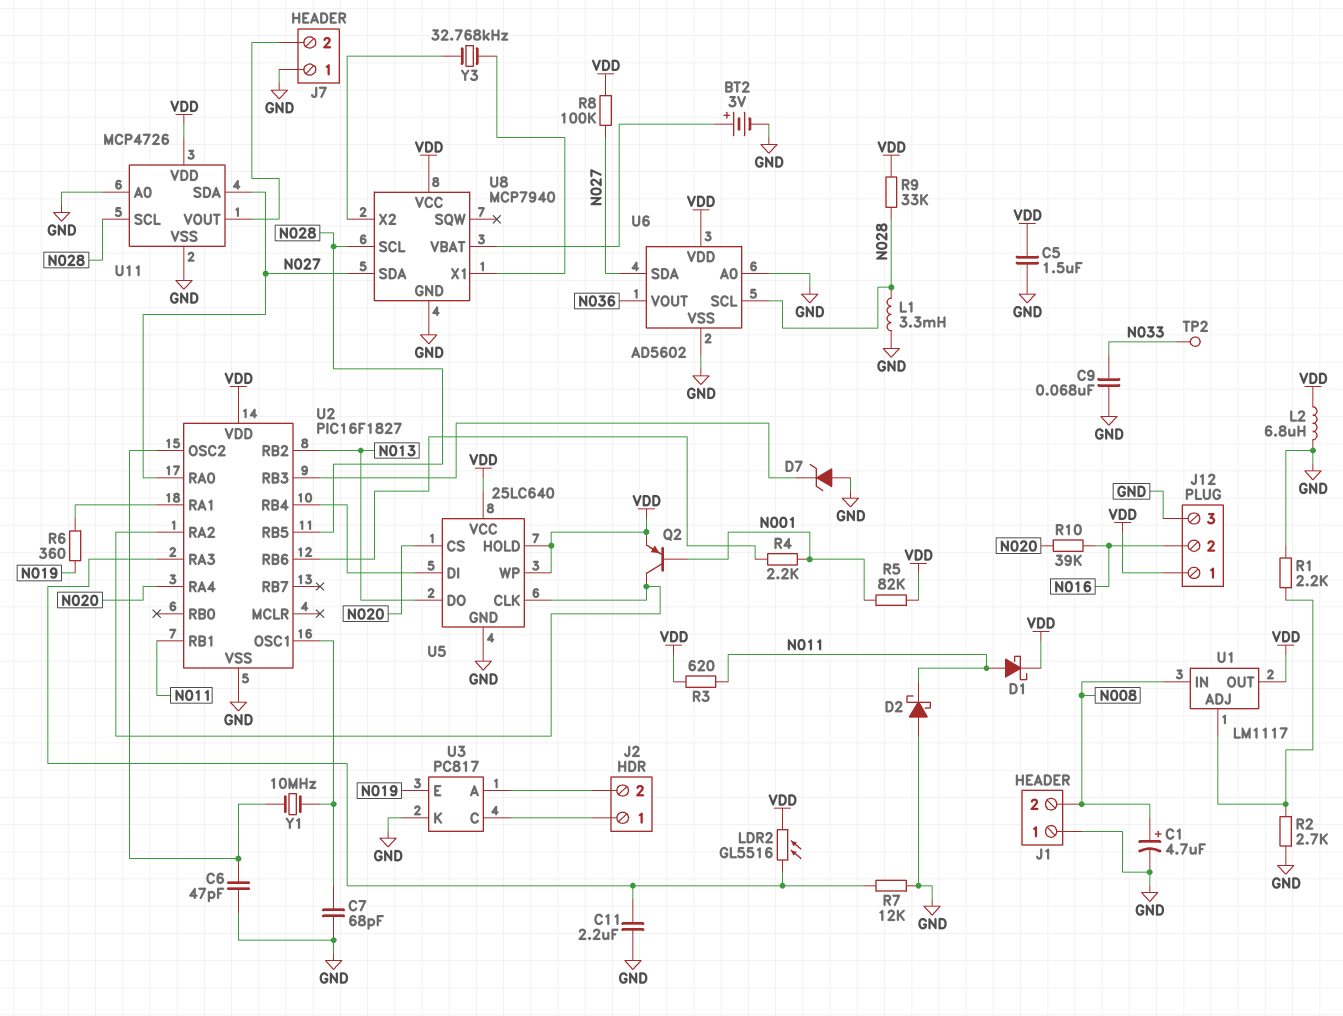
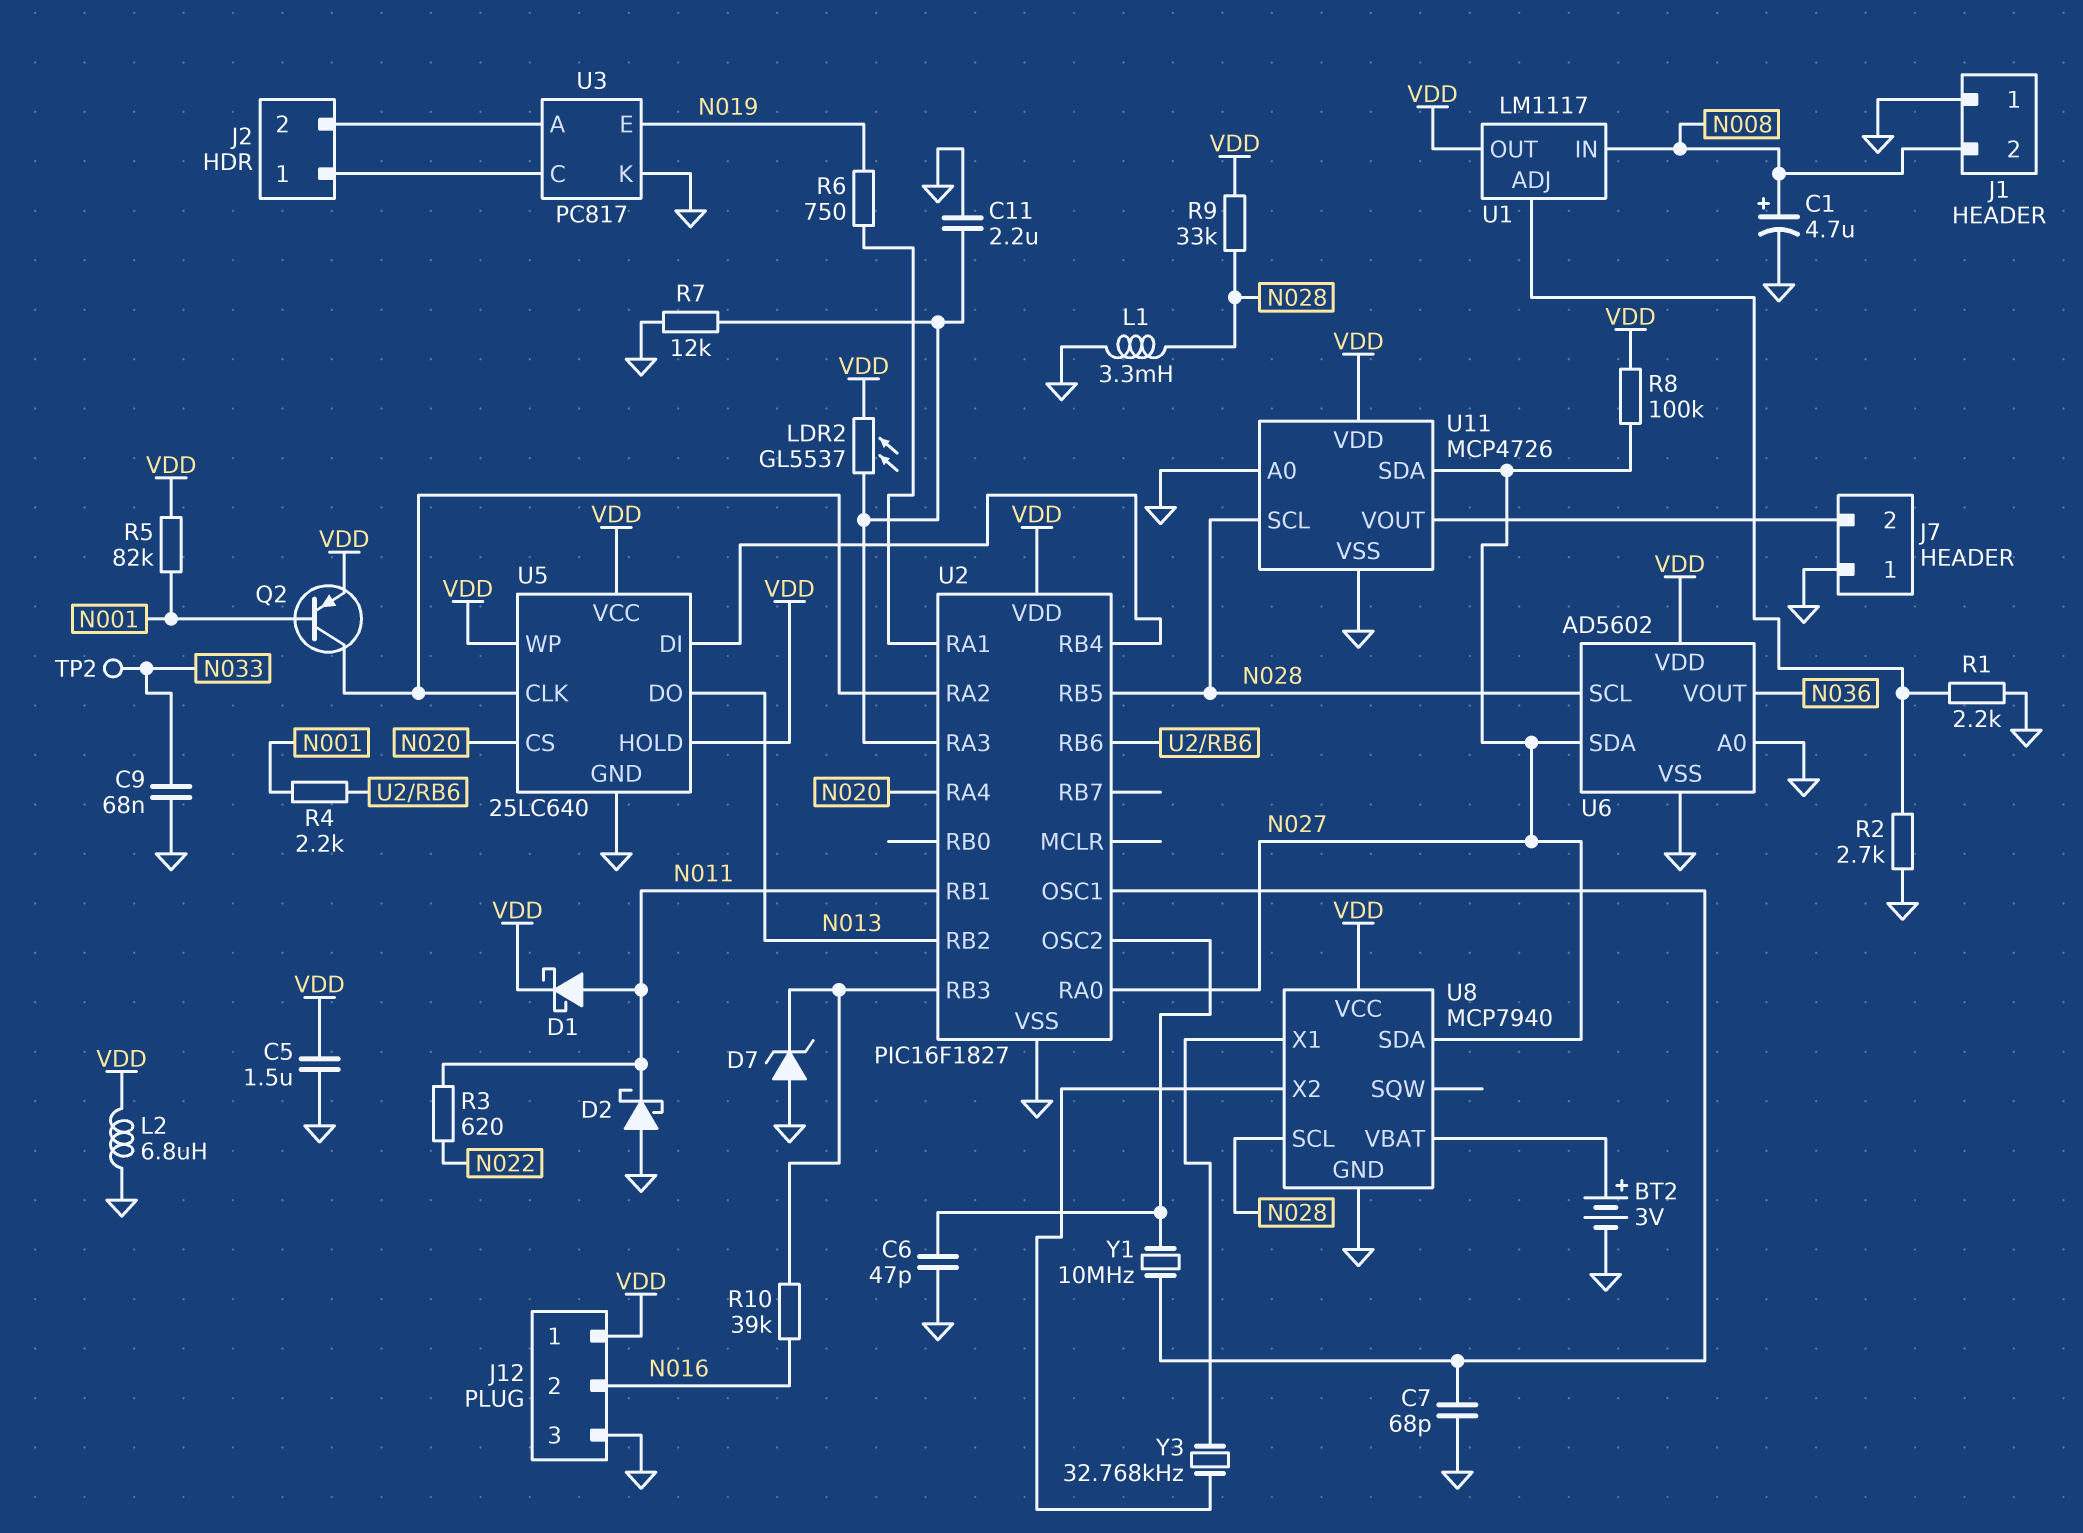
LDR2: GL5516 (U2/RA3, VDD) -> GL5537 (U2/RA3, VDD)
R3: 620 (N011, VDD) -> 620 (N011, N022)
R6: 360 (N019, U2/RA1) -> 750 (N019, U2/RA1)
R10: 39k (N016, N020) -> 39k (N016, U2/RB3)

